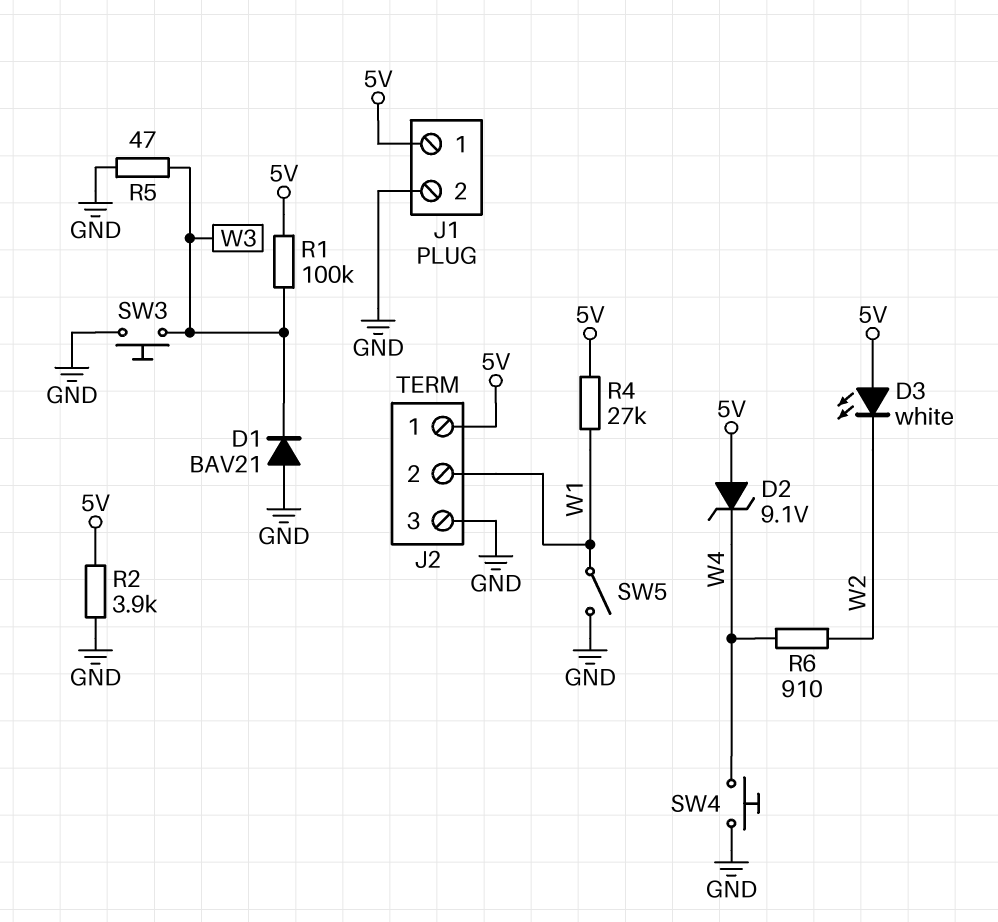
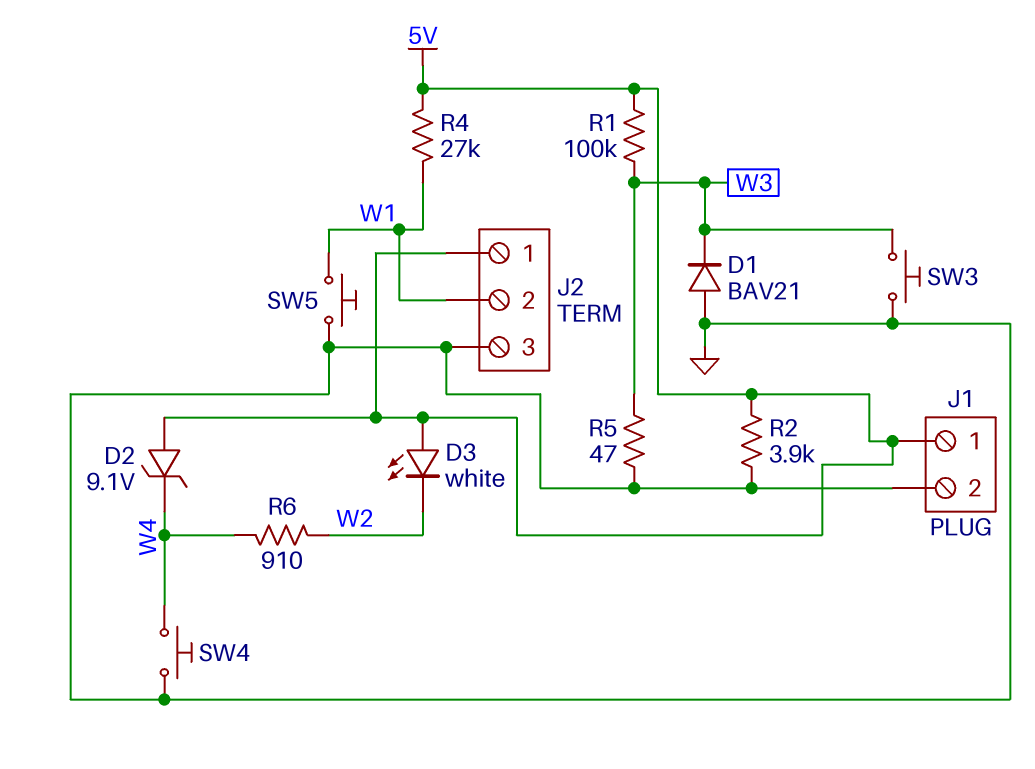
SW5: switch (GND, W1) -> button (GND, W1)

